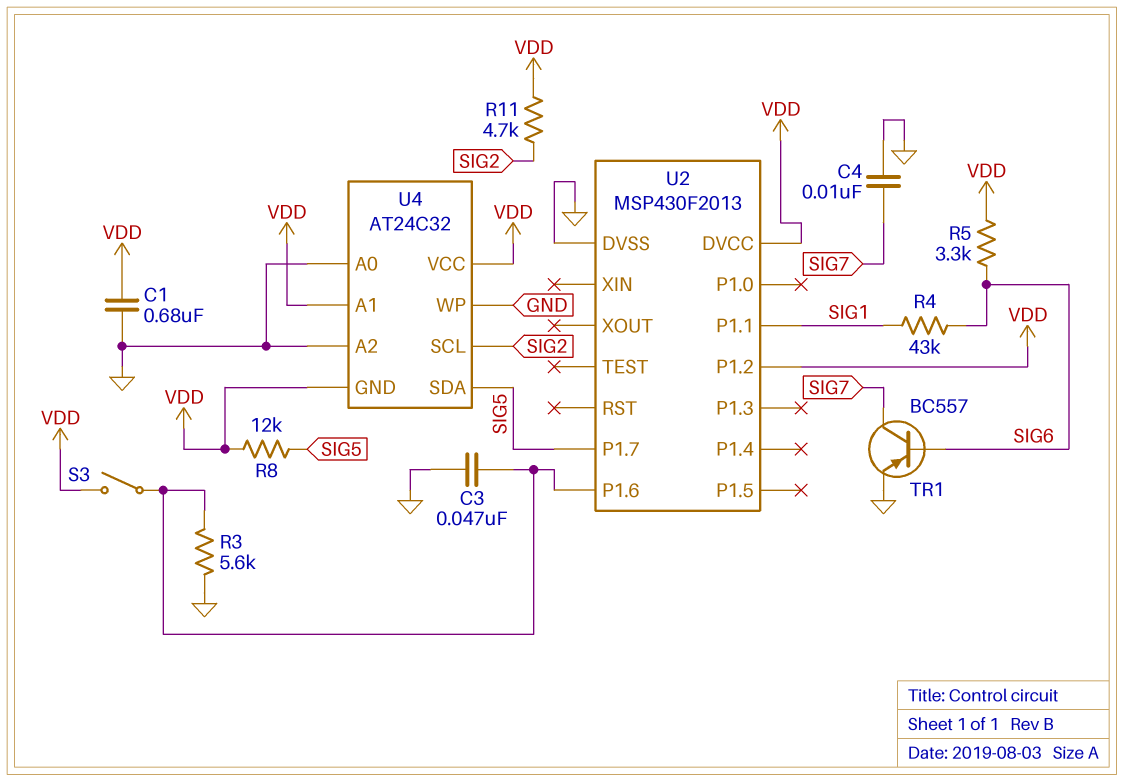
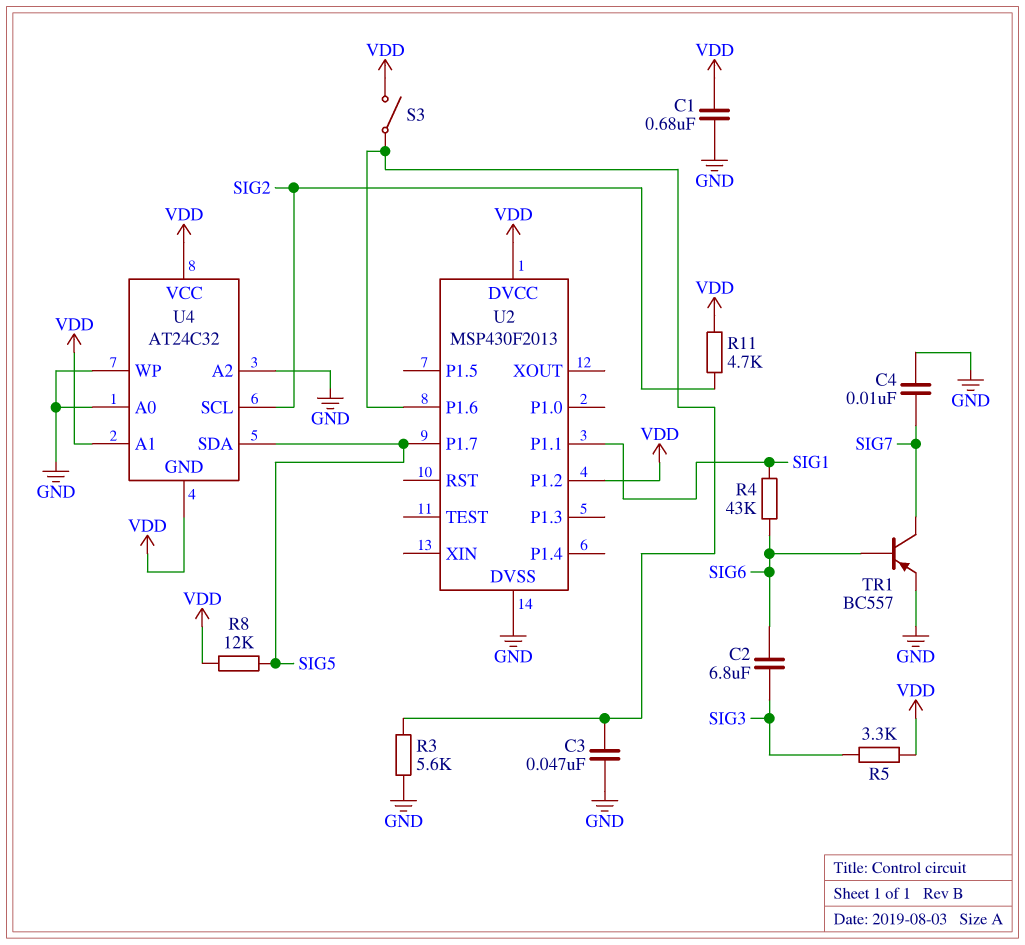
C2: none -> 6.8uF (SIG3, SIG6)
R5: 3.3k (SIG6, VDD) -> 3.3k (SIG3, VDD)

